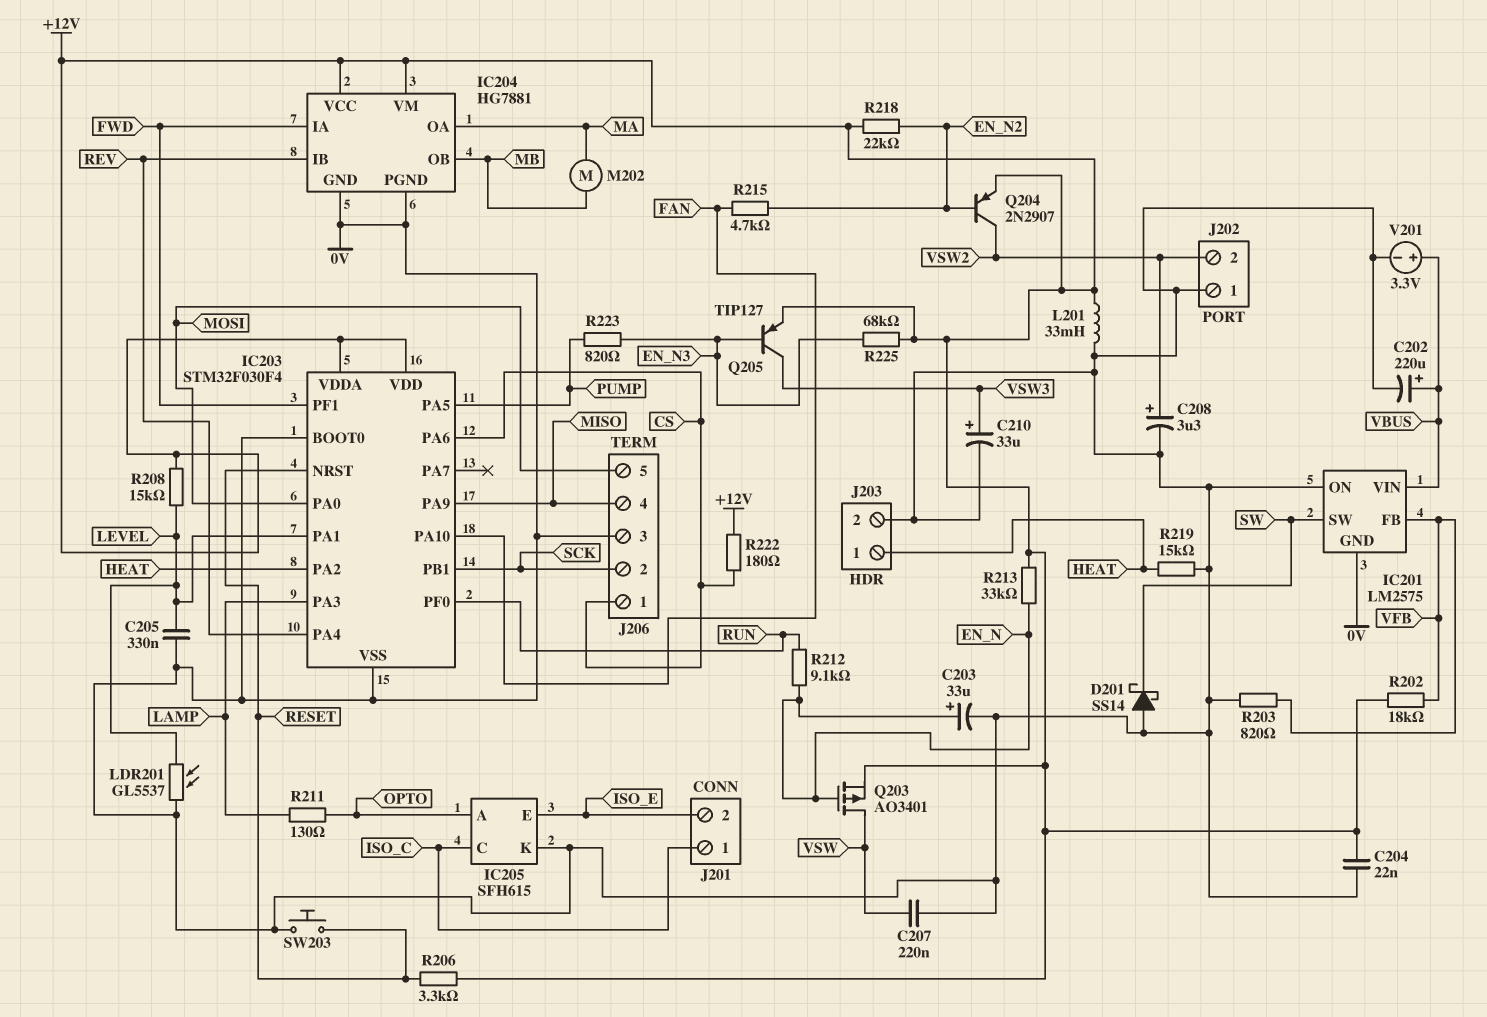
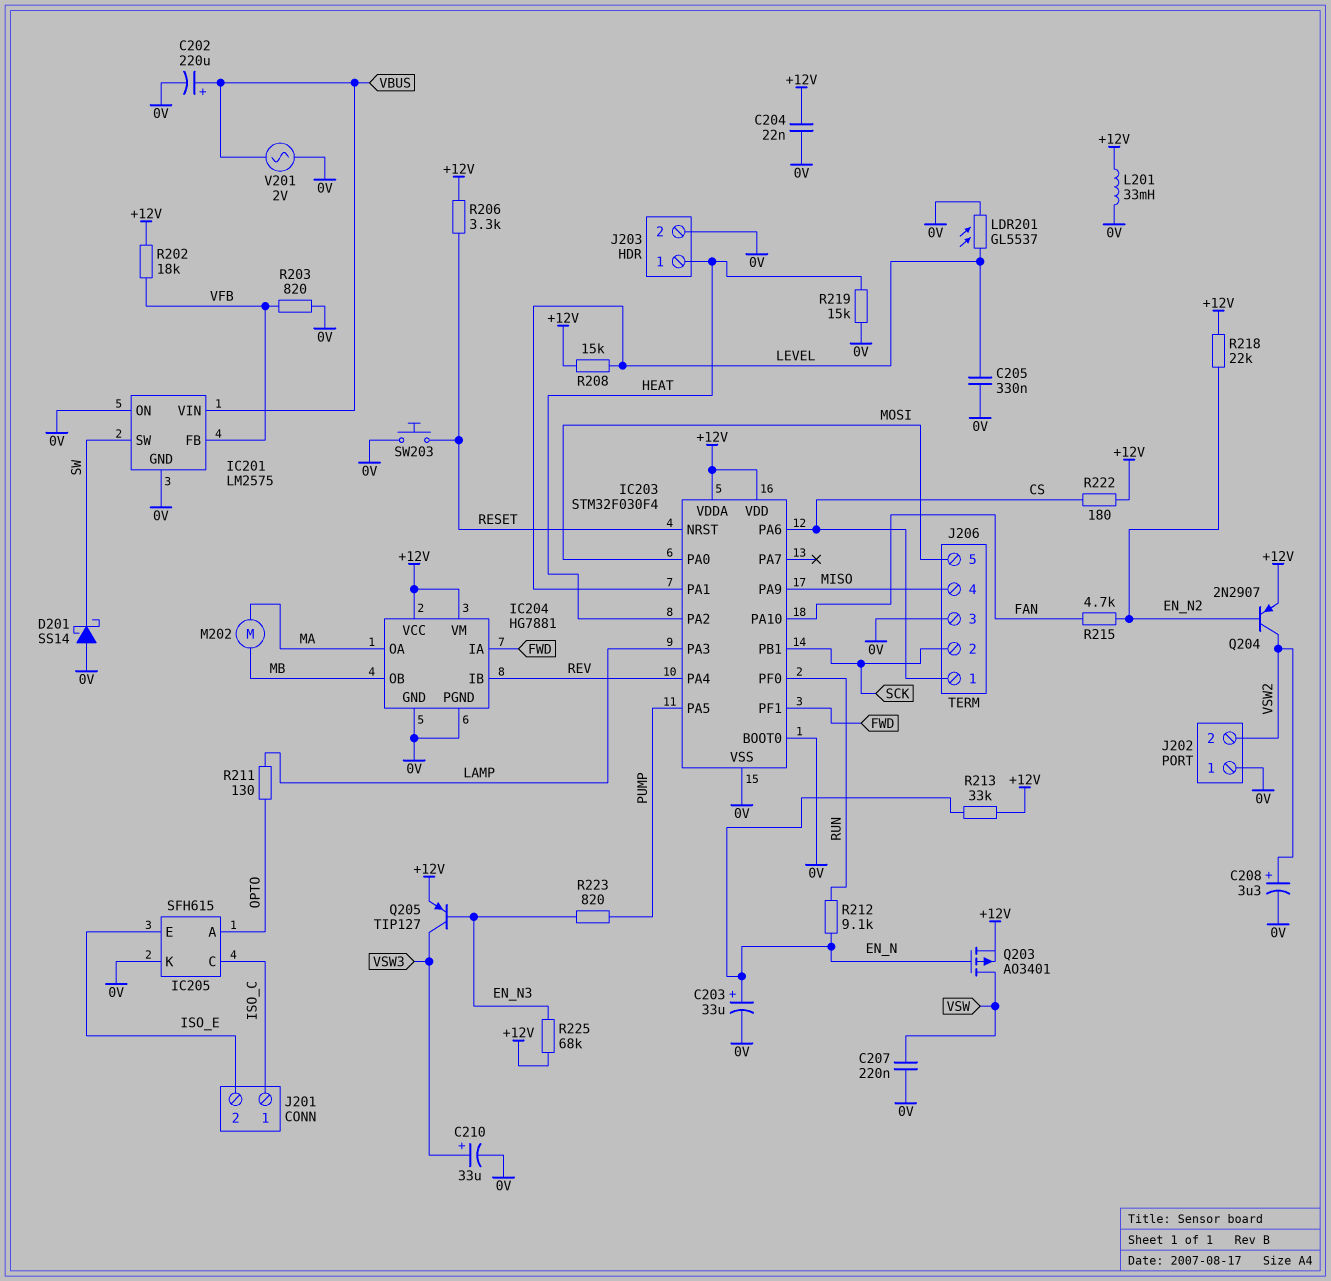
V201: 3.3V (plus VBUS, minus 0V) -> AC 2V (0V, VBUS)

